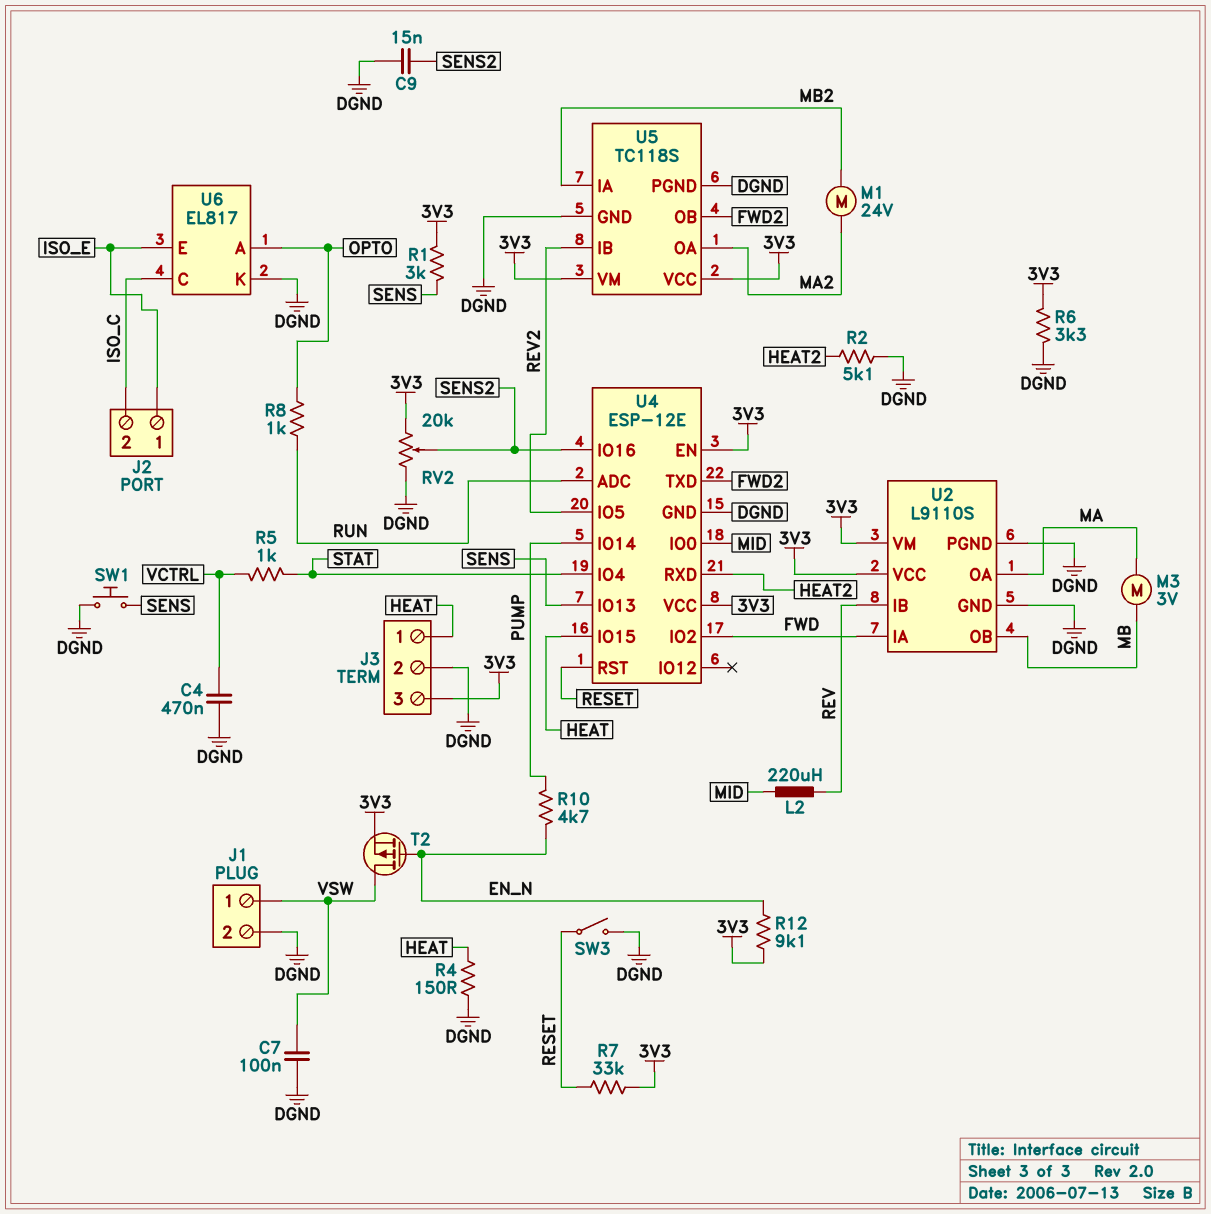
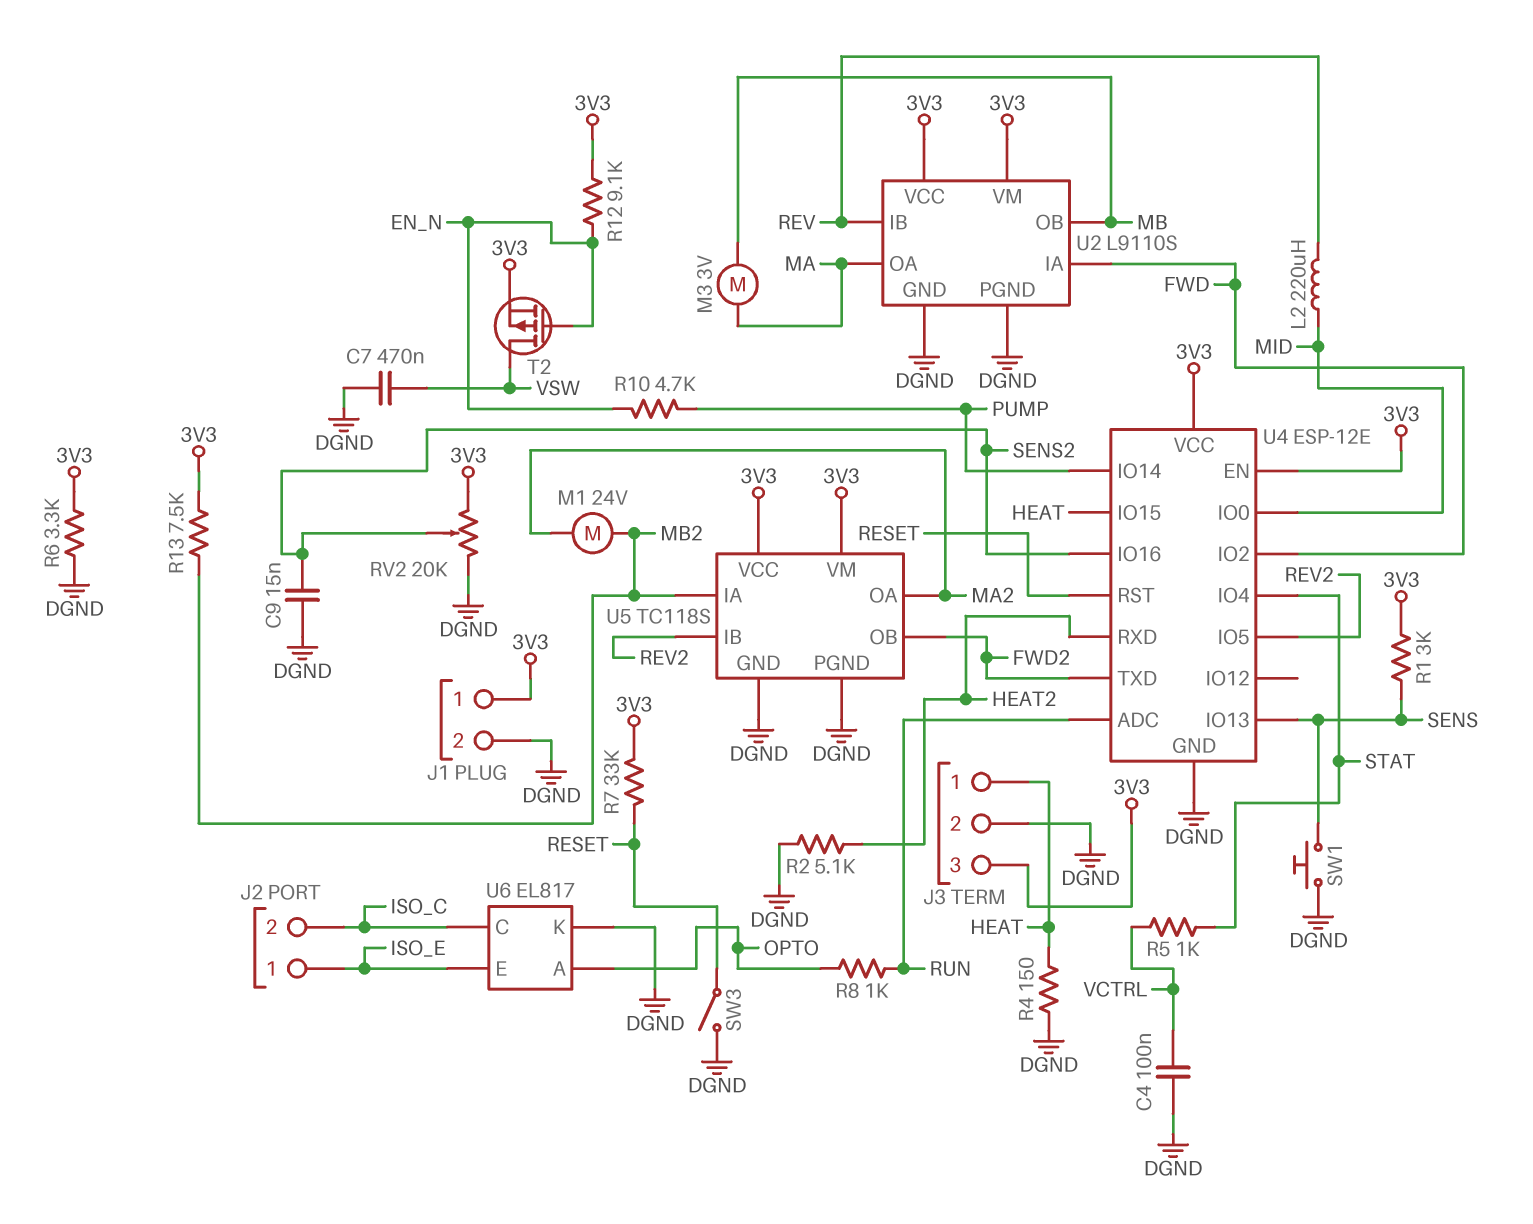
C4: 470nF (DGND, VCTRL) -> 100nF (DGND, VCTRL)
C7: 100nF (DGND, VSW) -> 470nF (DGND, VSW)
J1 pin 1: VSW -> 3V3
R13: none -> 7.5k (3V3, MB2)

